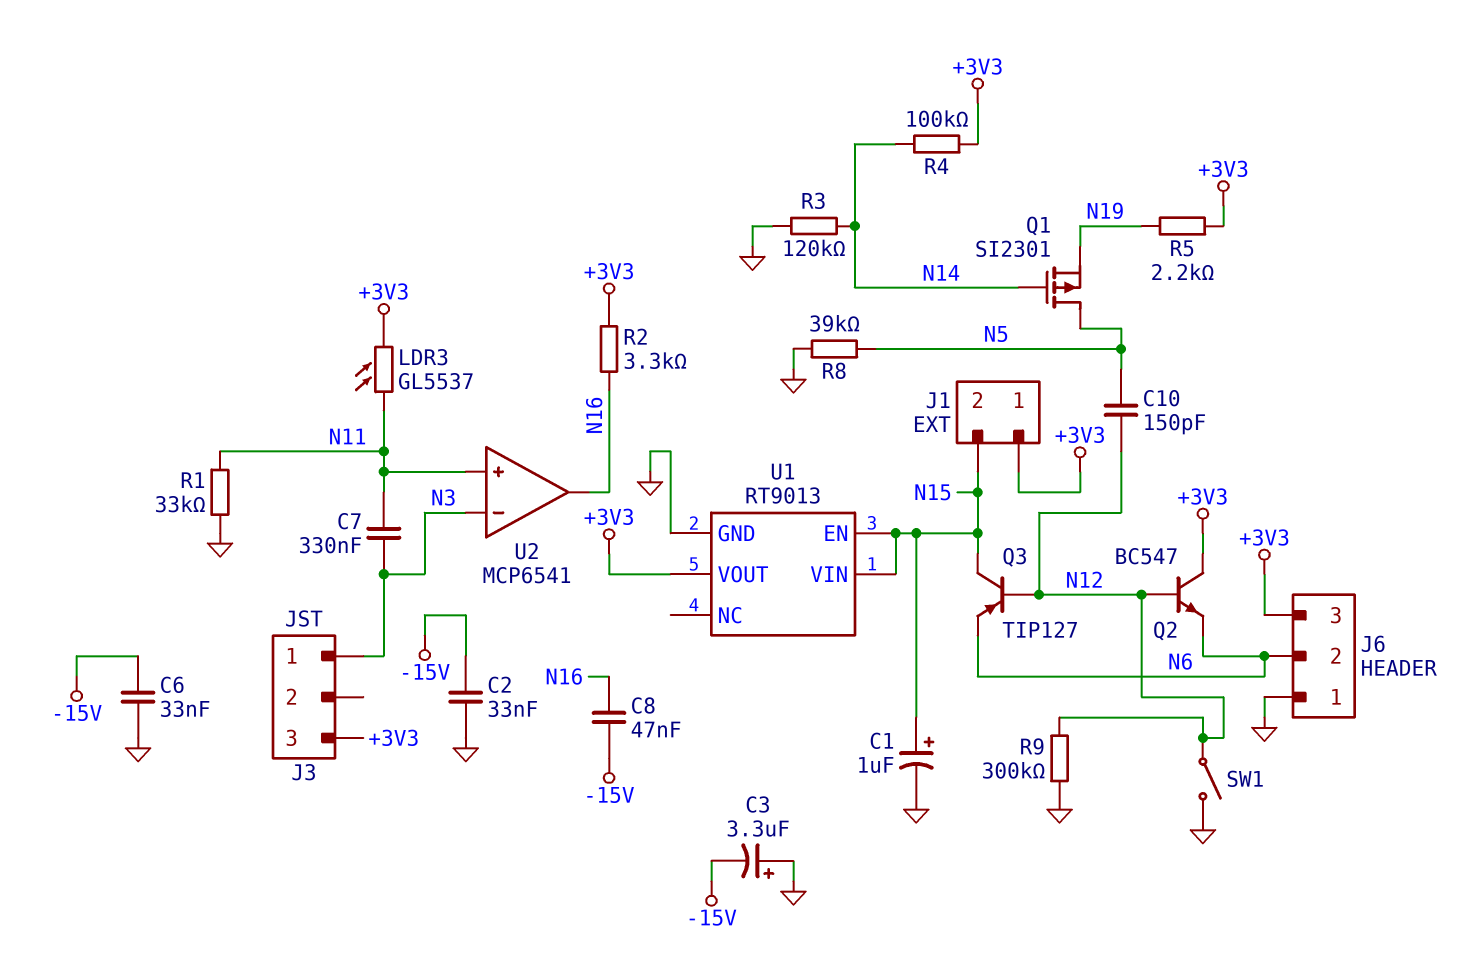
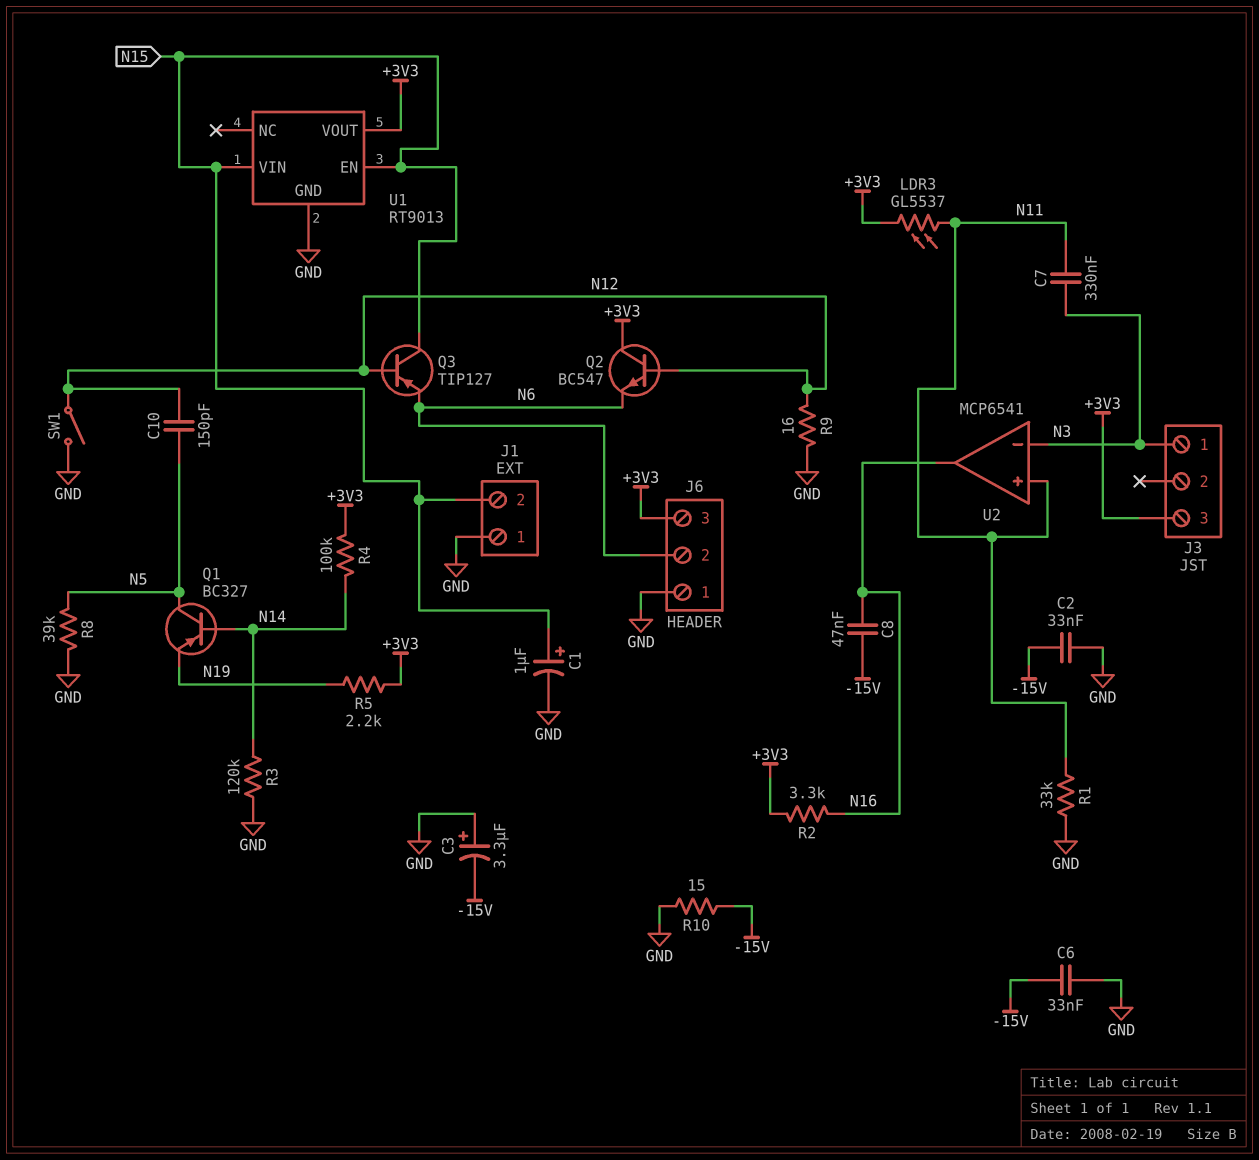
J1 pin 1: +3V3 -> GND
Q1: PMOS SI2301 (G N14, D N5, S N19) -> PNP BC327 (B N14, C N5, E N19)
R9: 300k (GND, N12) -> 16 (GND, N12)
R10: none -> 15 (-15V, GND)

